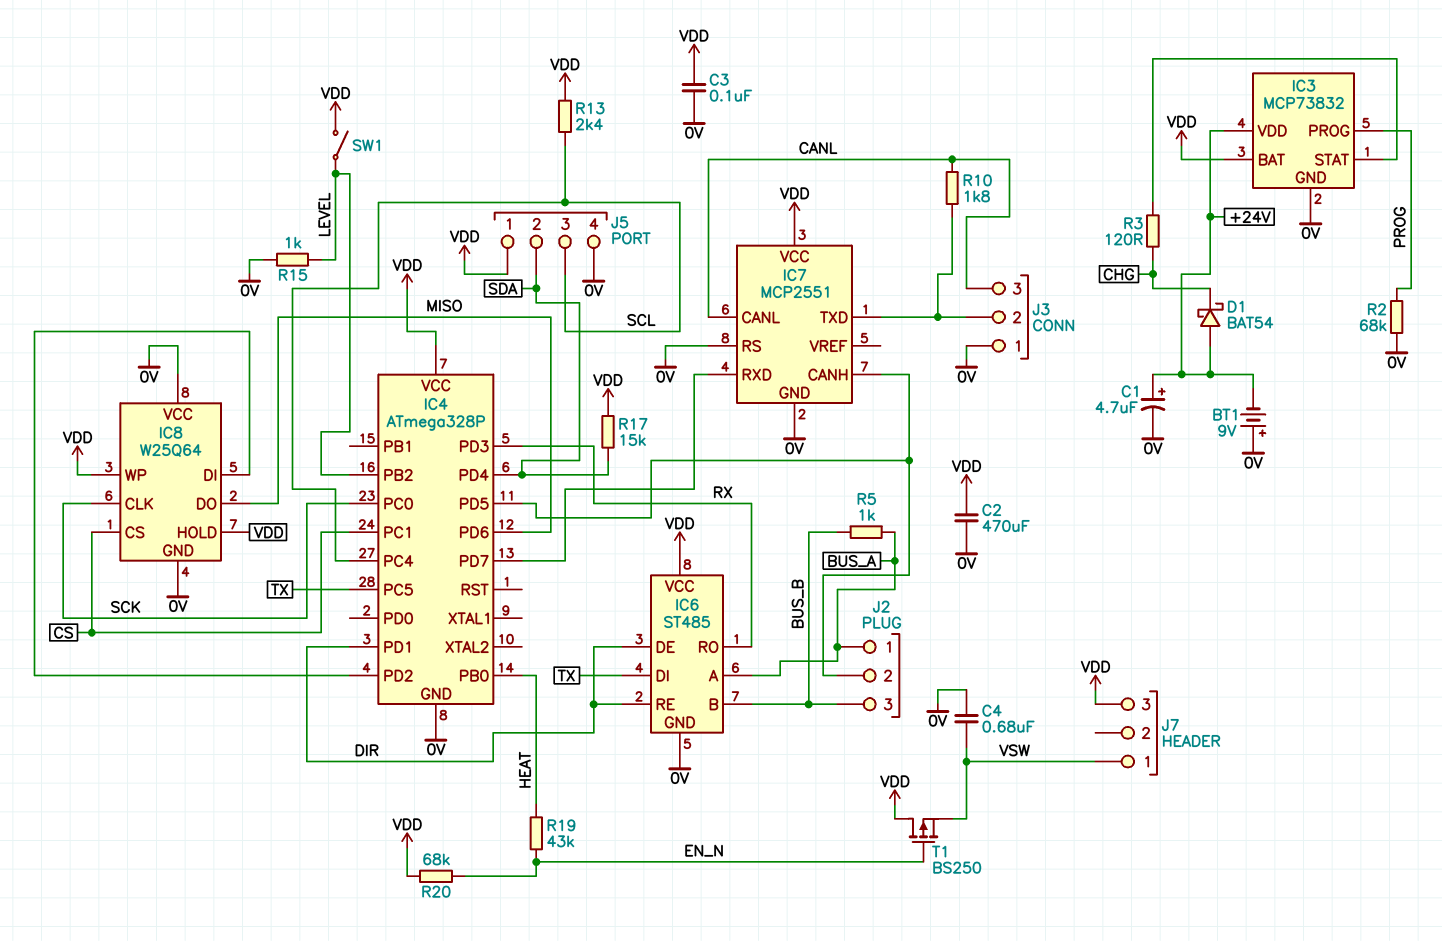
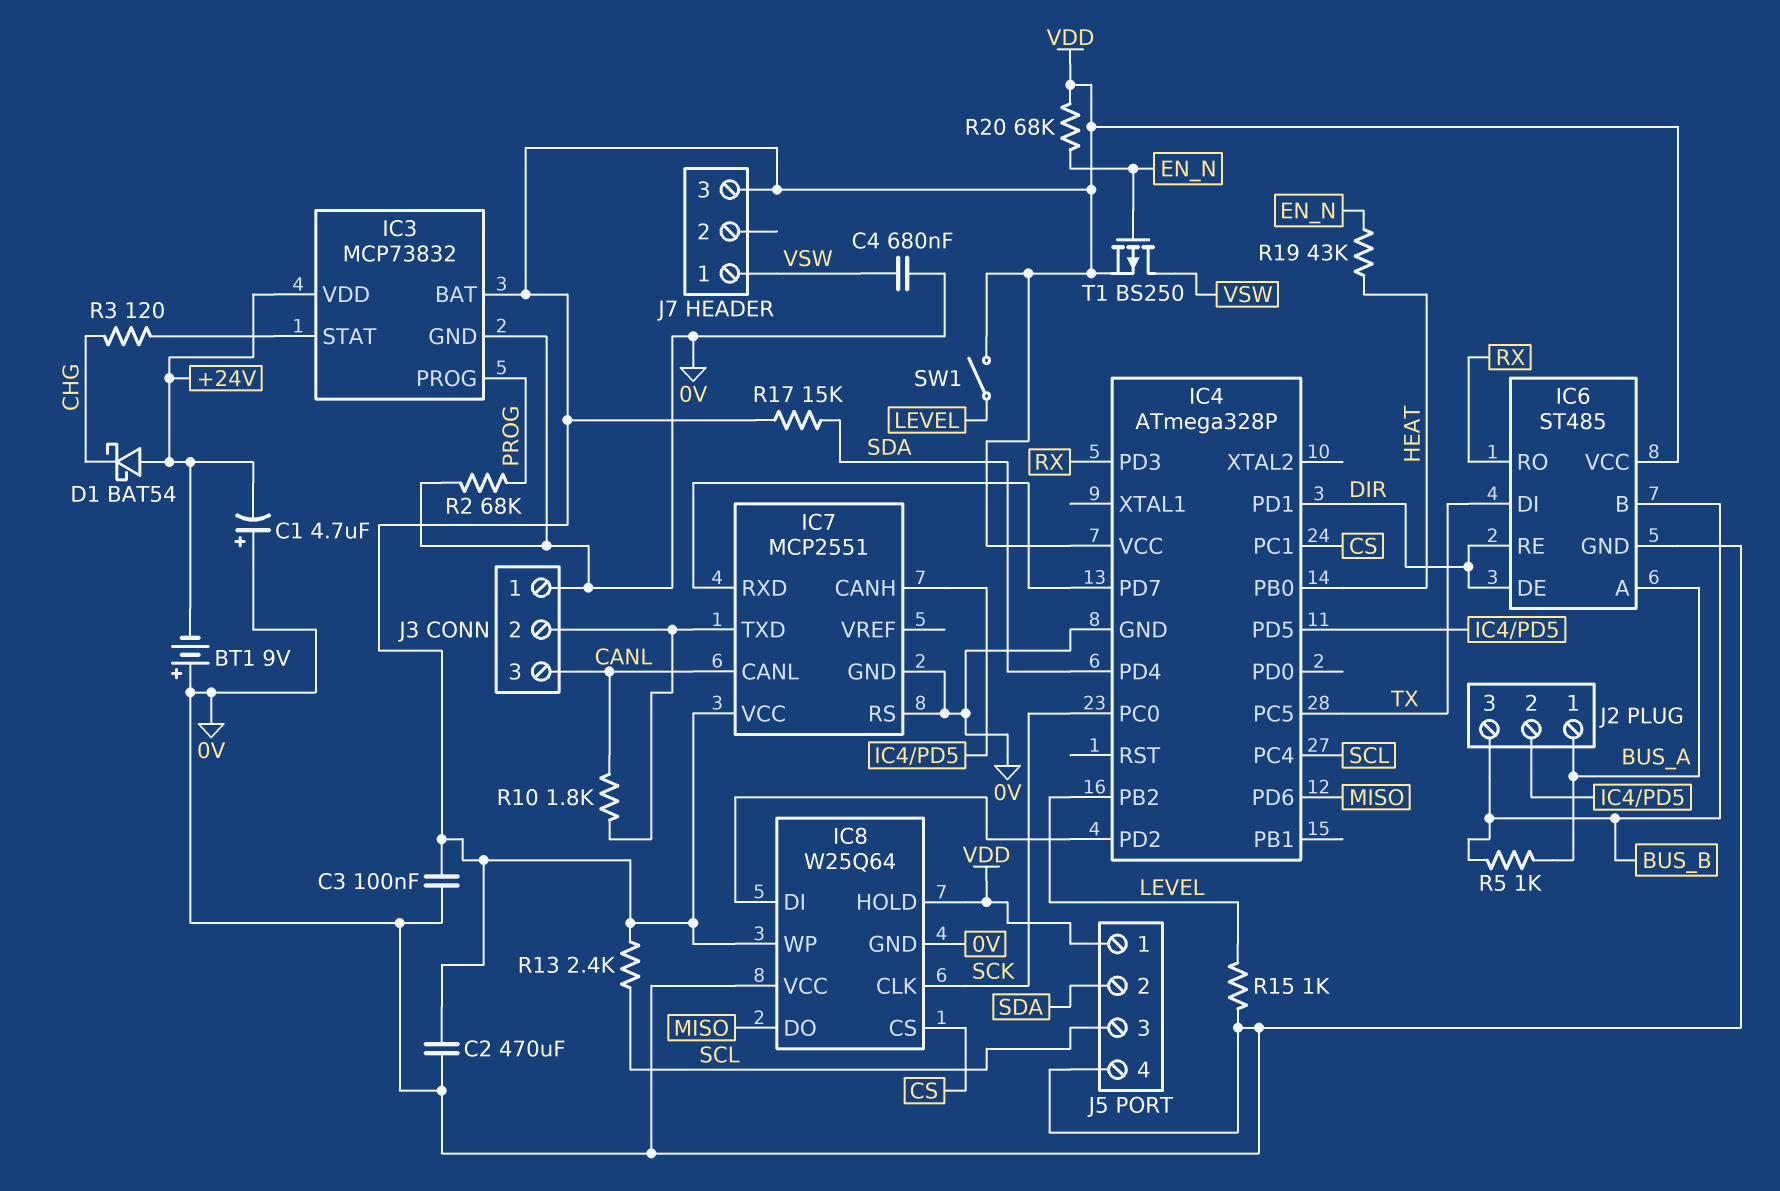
C1: 4.7uF (plus +24V, minus 0V) -> 4.7uF (plus 0V, minus +24V)
T1: PMOS BS250 (G EN_N, D VDD, S VSW) -> PMOS BS250 (G EN_N, D VSW, S VDD)

